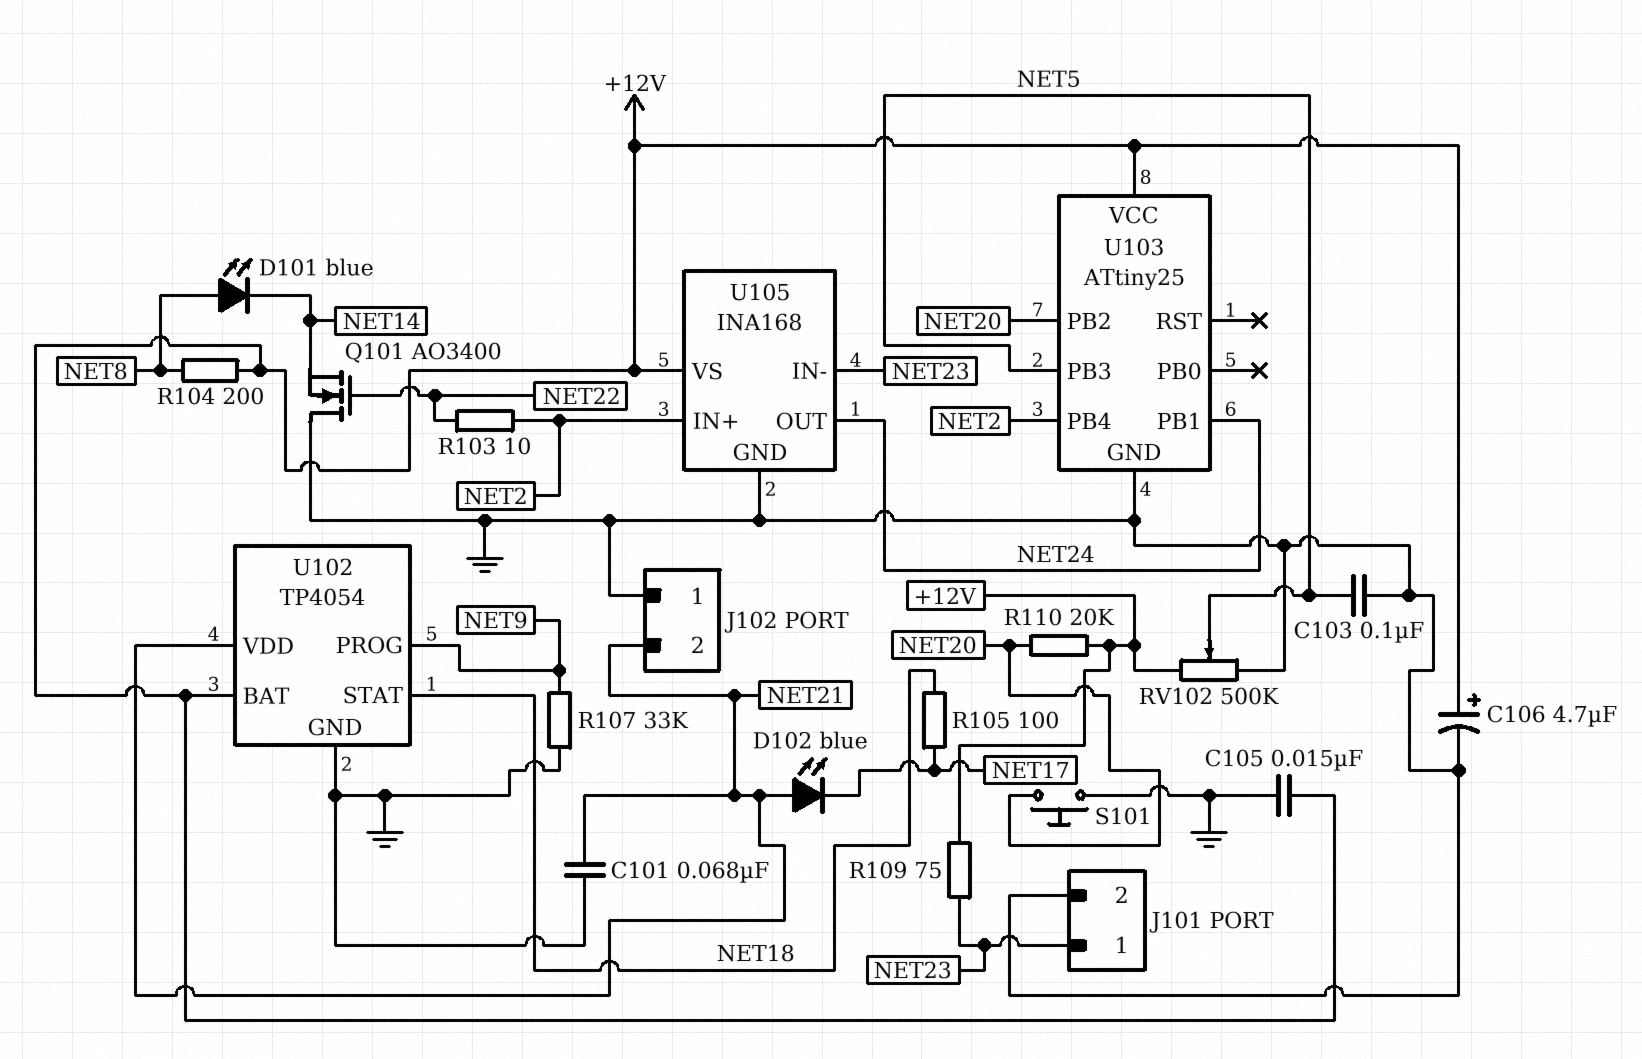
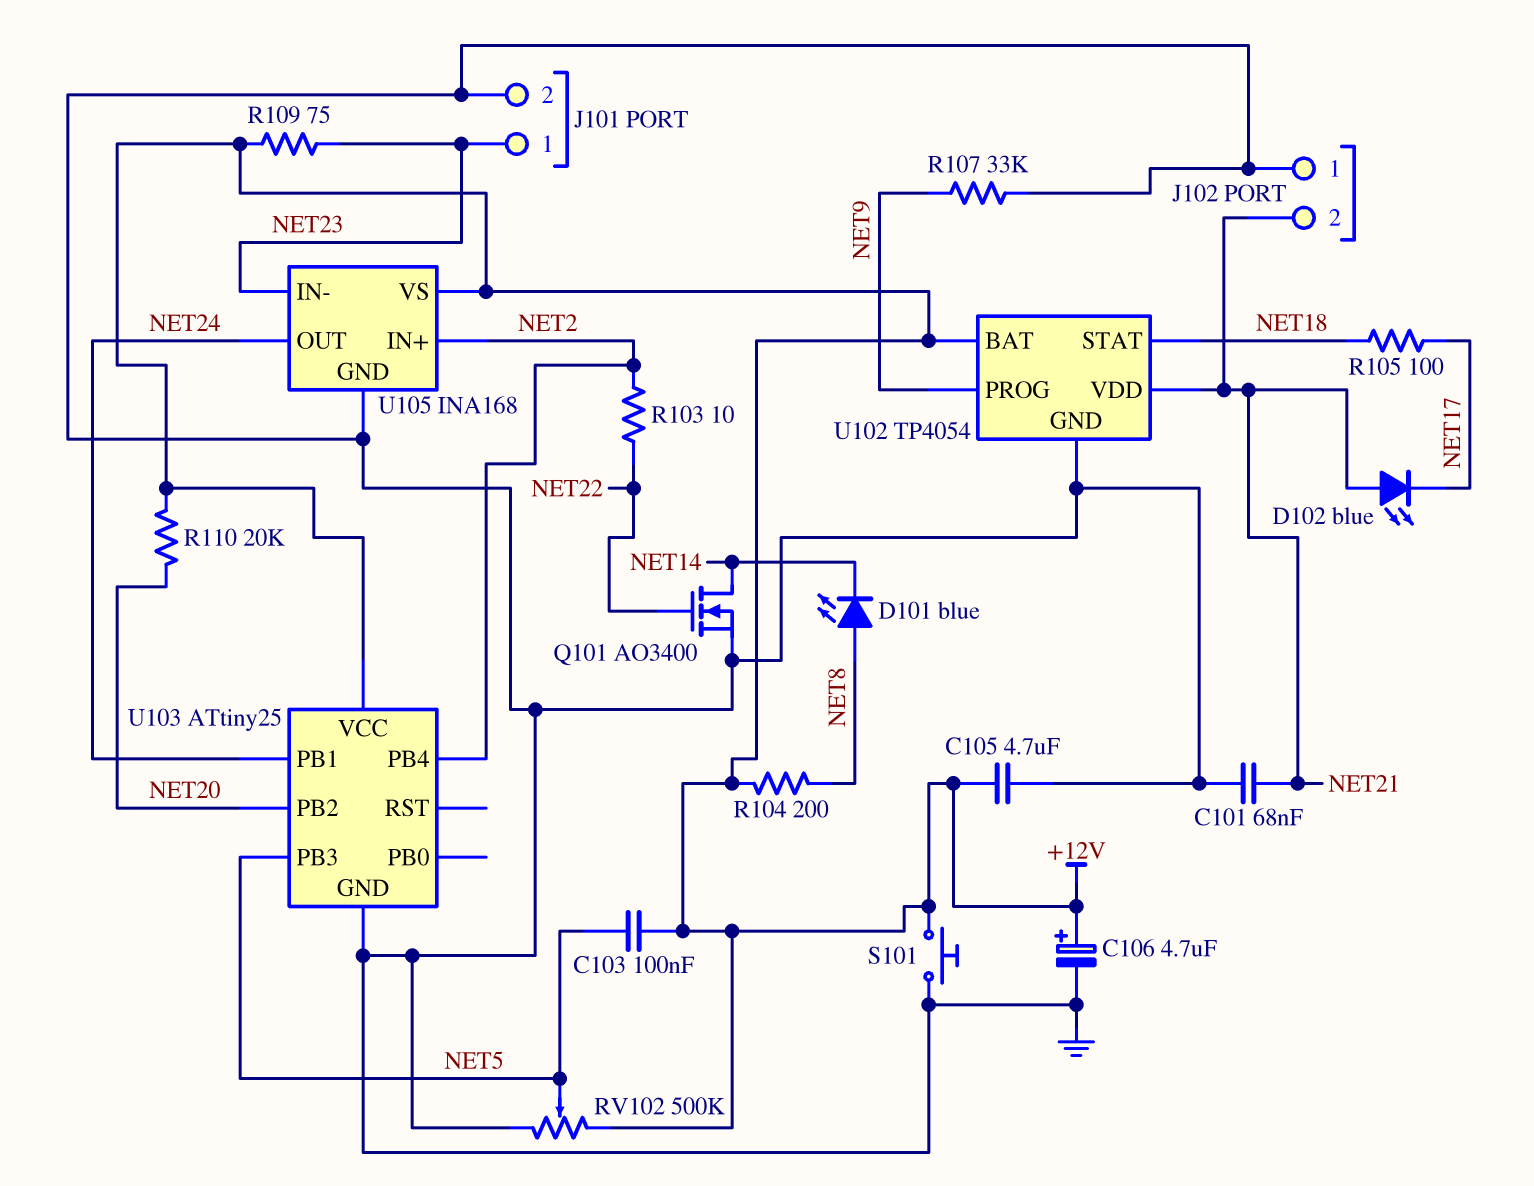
C103: 100nF (GND, NET5) -> 100nF (+12V, NET5)
C105: 15nF (+12V, GND) -> 4.7uF (+12V, GND)
Q101: NMOS AO3400 (G NET22, D GND, S NET14) -> NMOS AO3400 (G NET22, D NET14, S GND)
S101: button (GND, NET20) -> button (+12V, GND)

